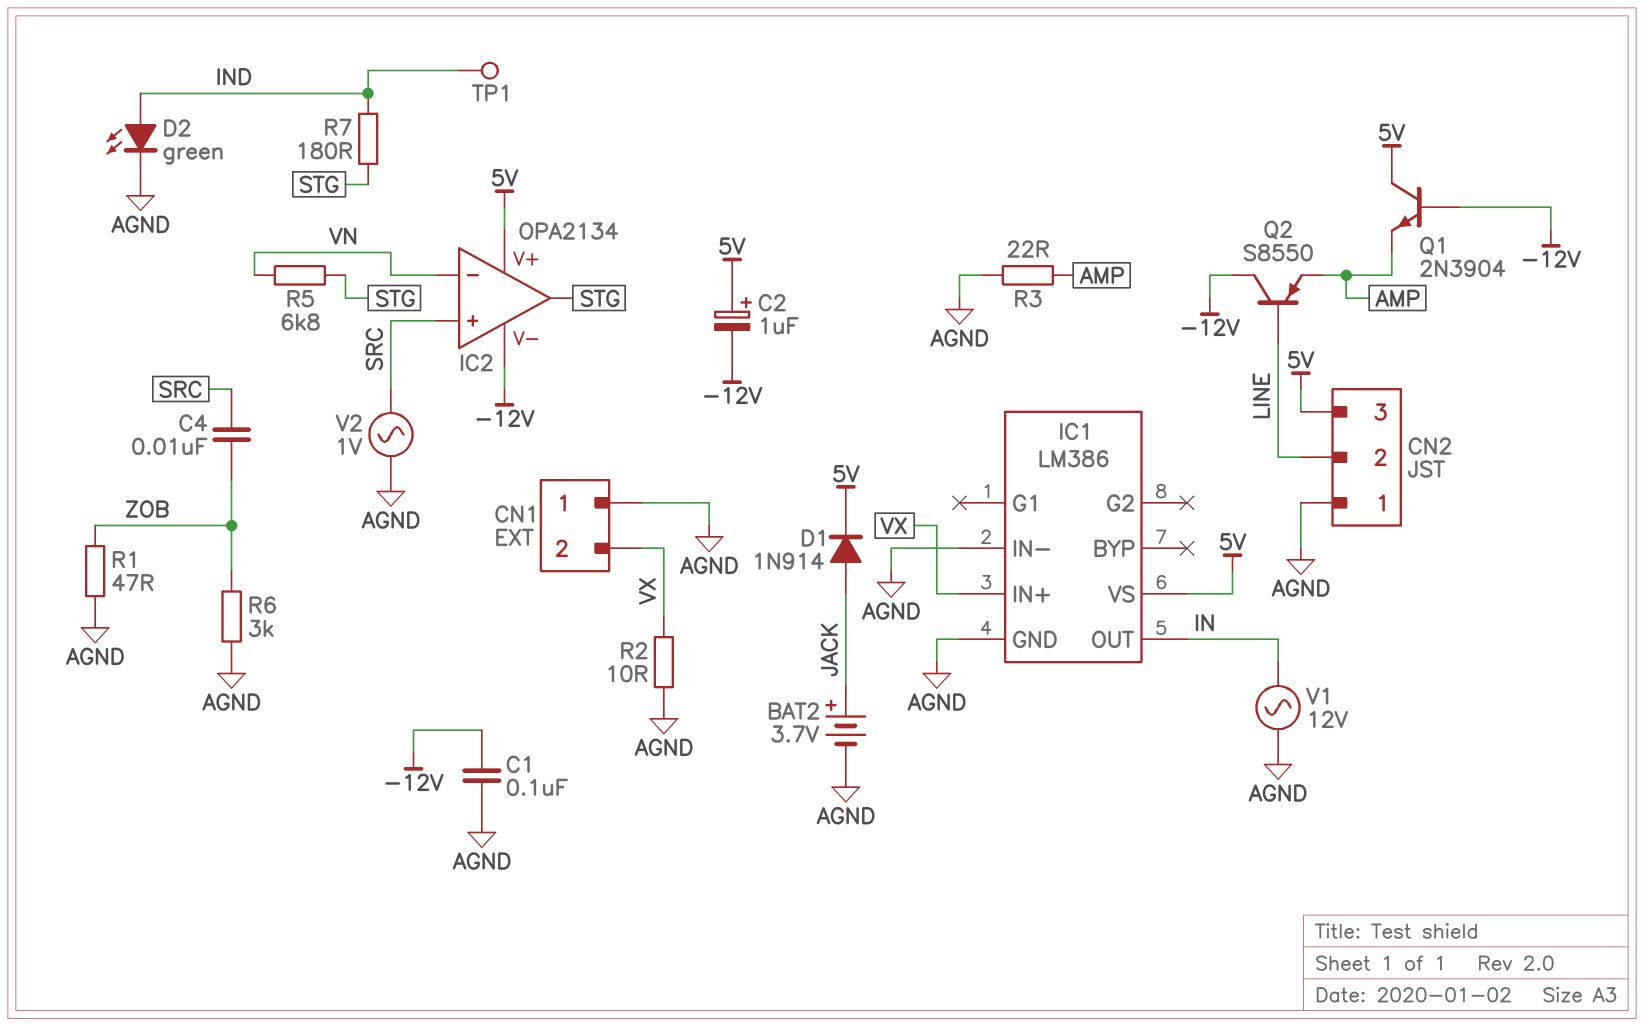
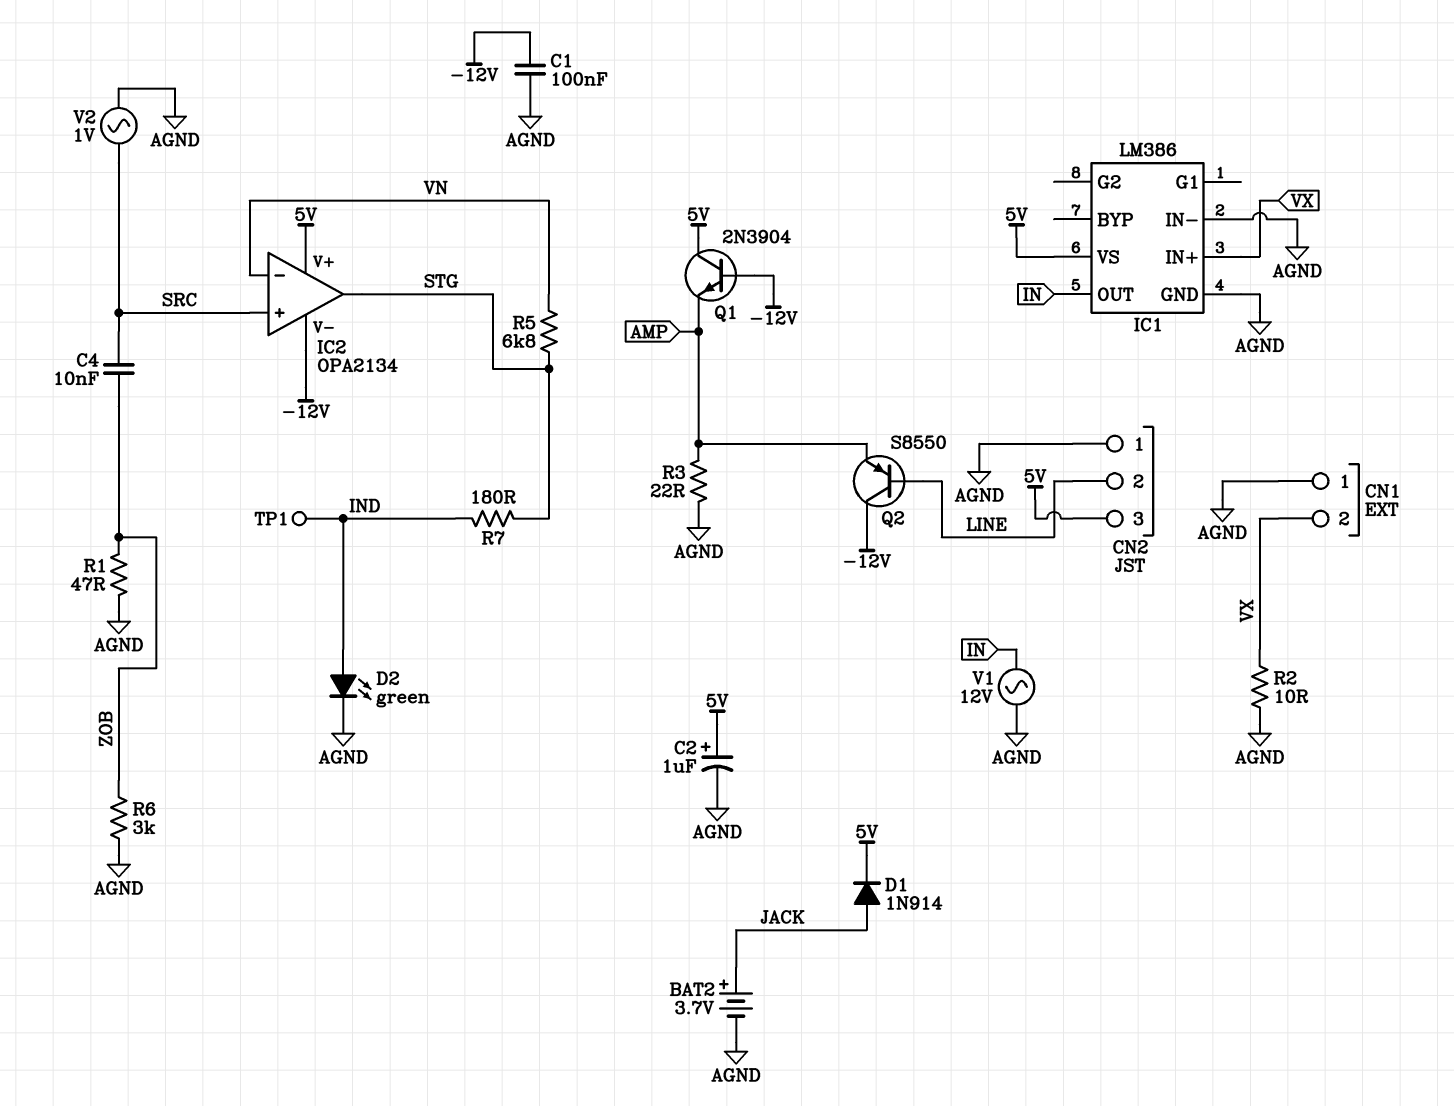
C2: 1uF (plus 5V, minus -12V) -> 1uF (plus 5V, minus AGND)

